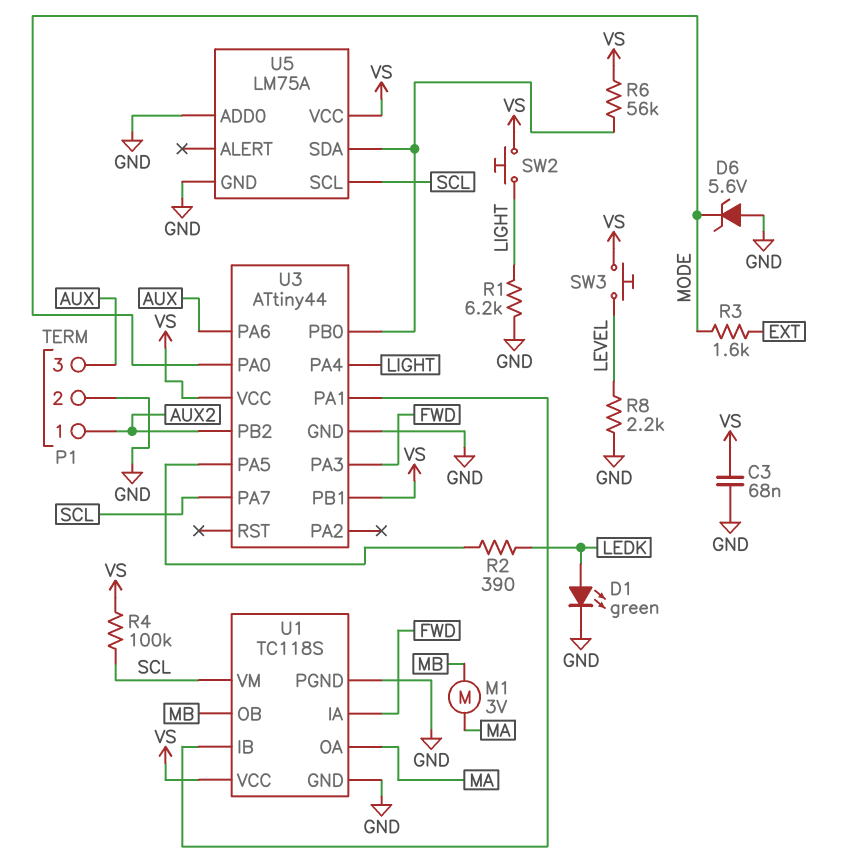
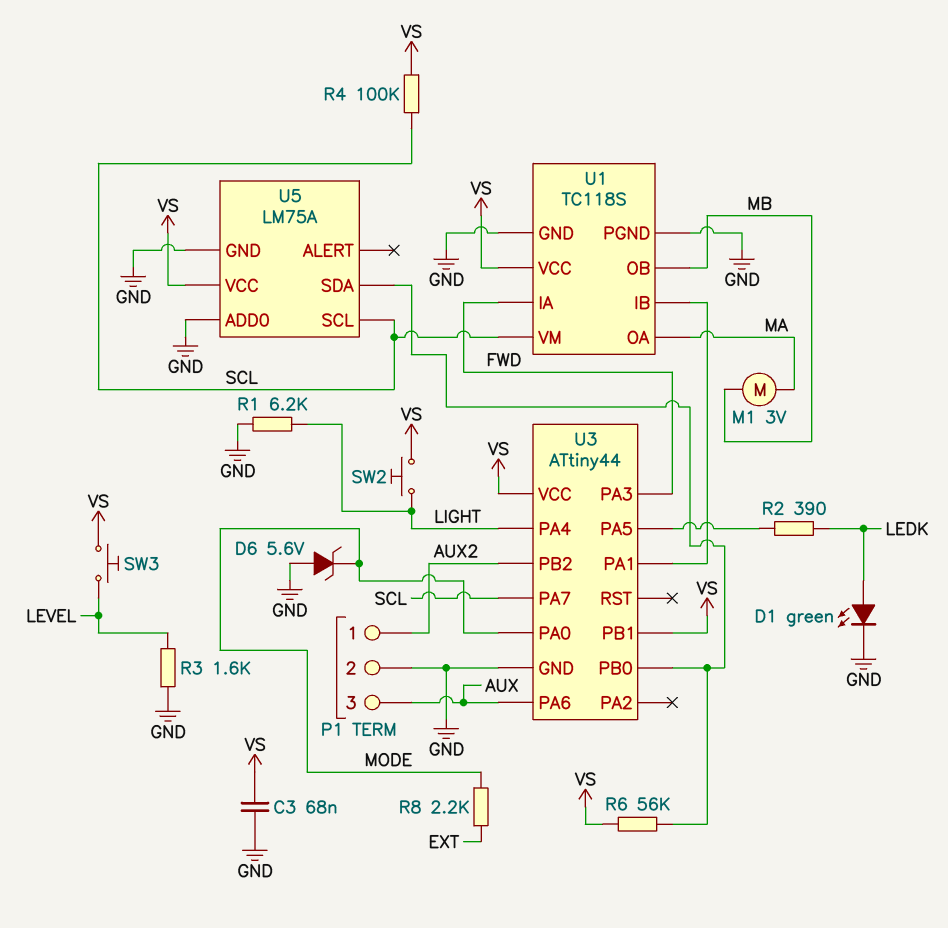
R3: 1.6k (EXT, MODE) -> 1.6k (GND, LEVEL)
R8: 2.2k (GND, LEVEL) -> 2.2k (EXT, MODE)

